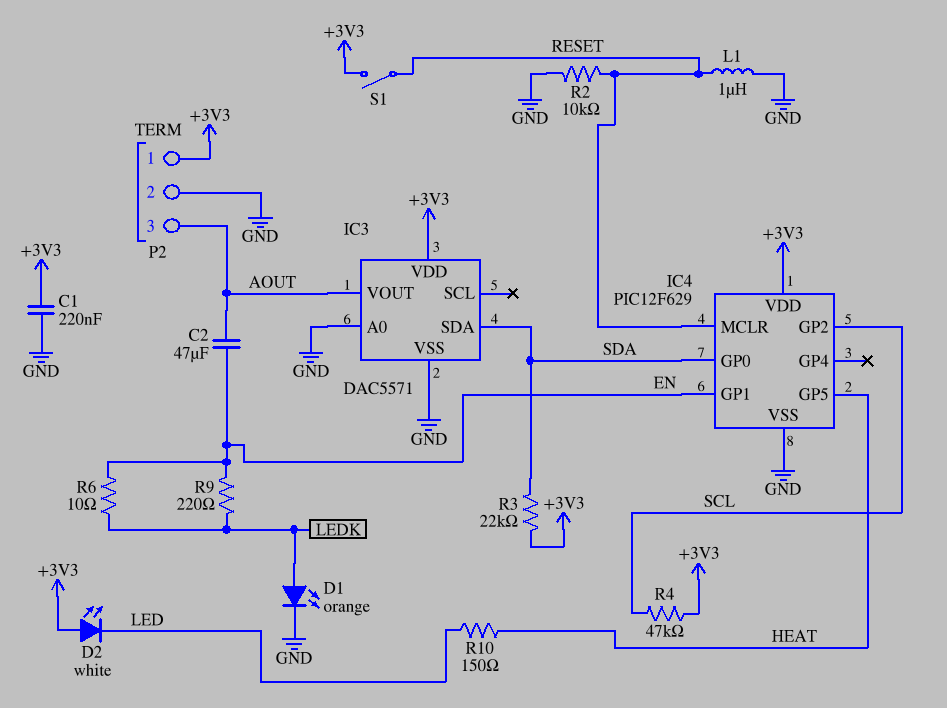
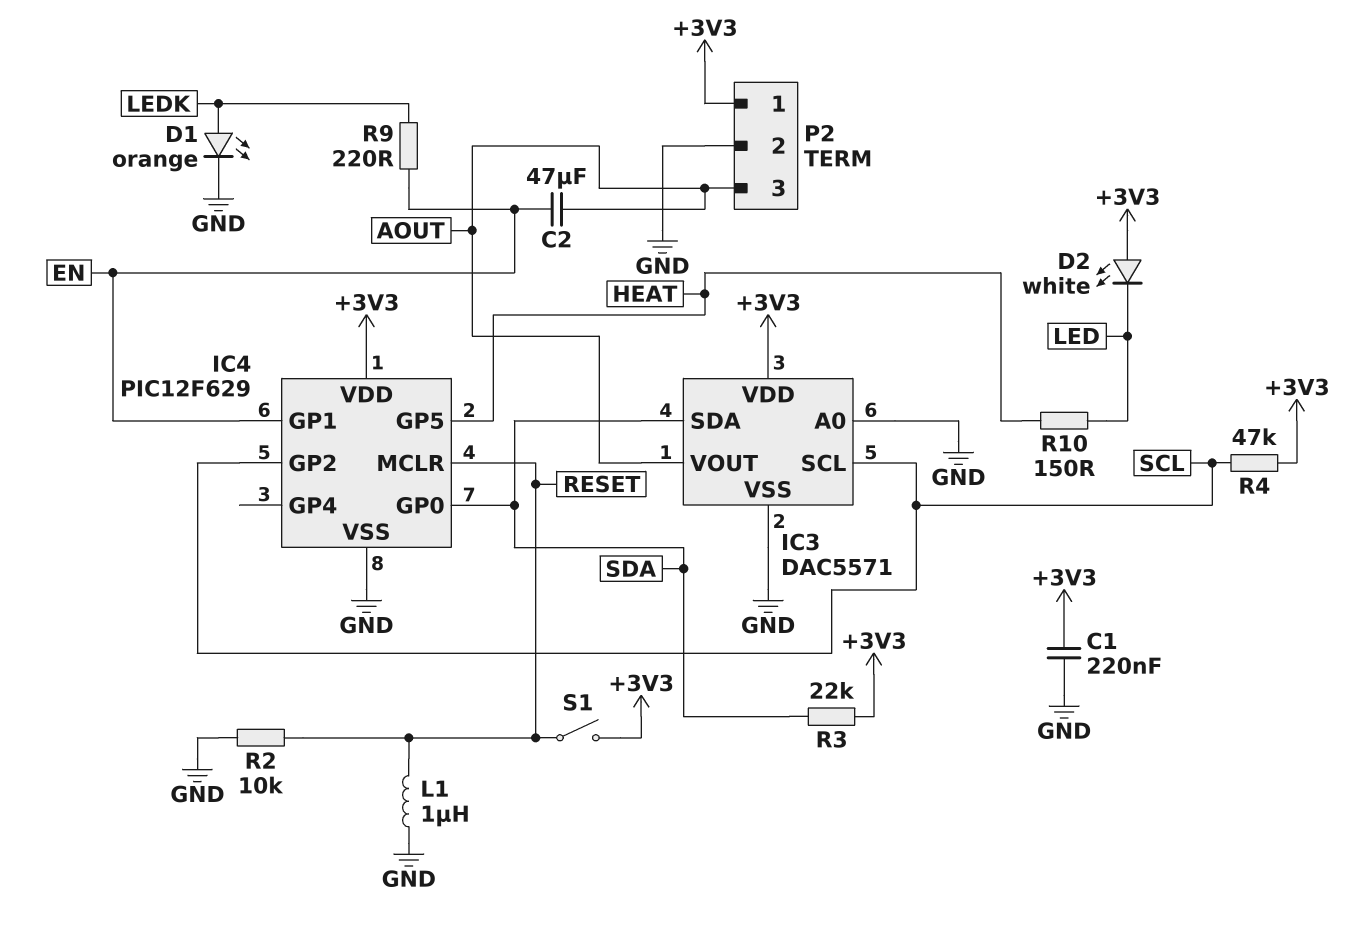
IC3 pin SCL: none -> SCL
R6: 10 (EN, LEDK) -> none

